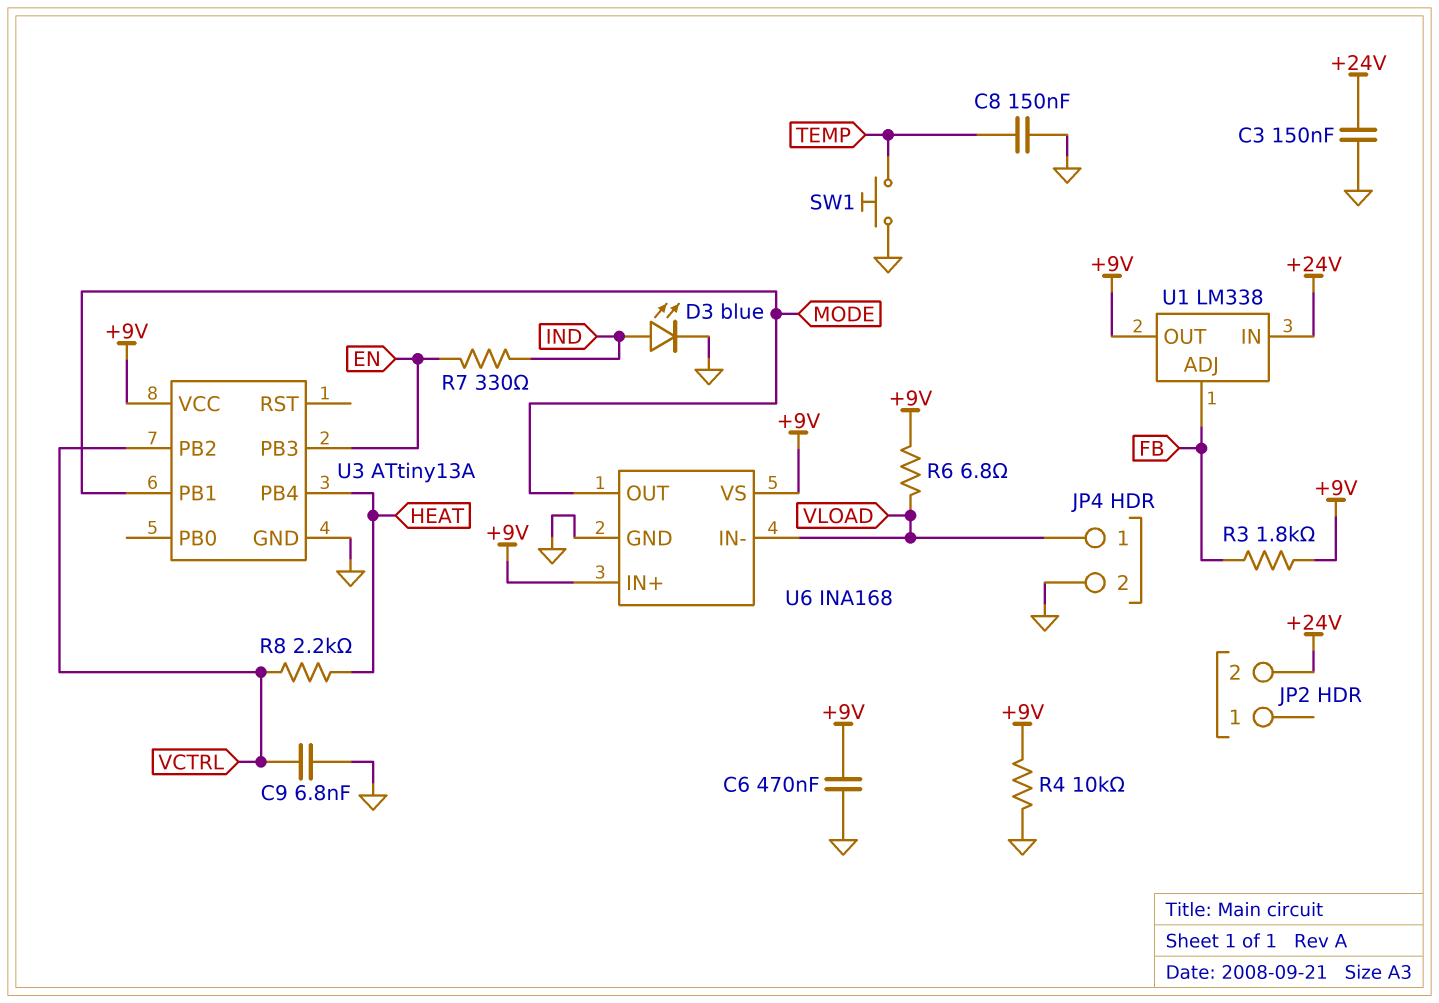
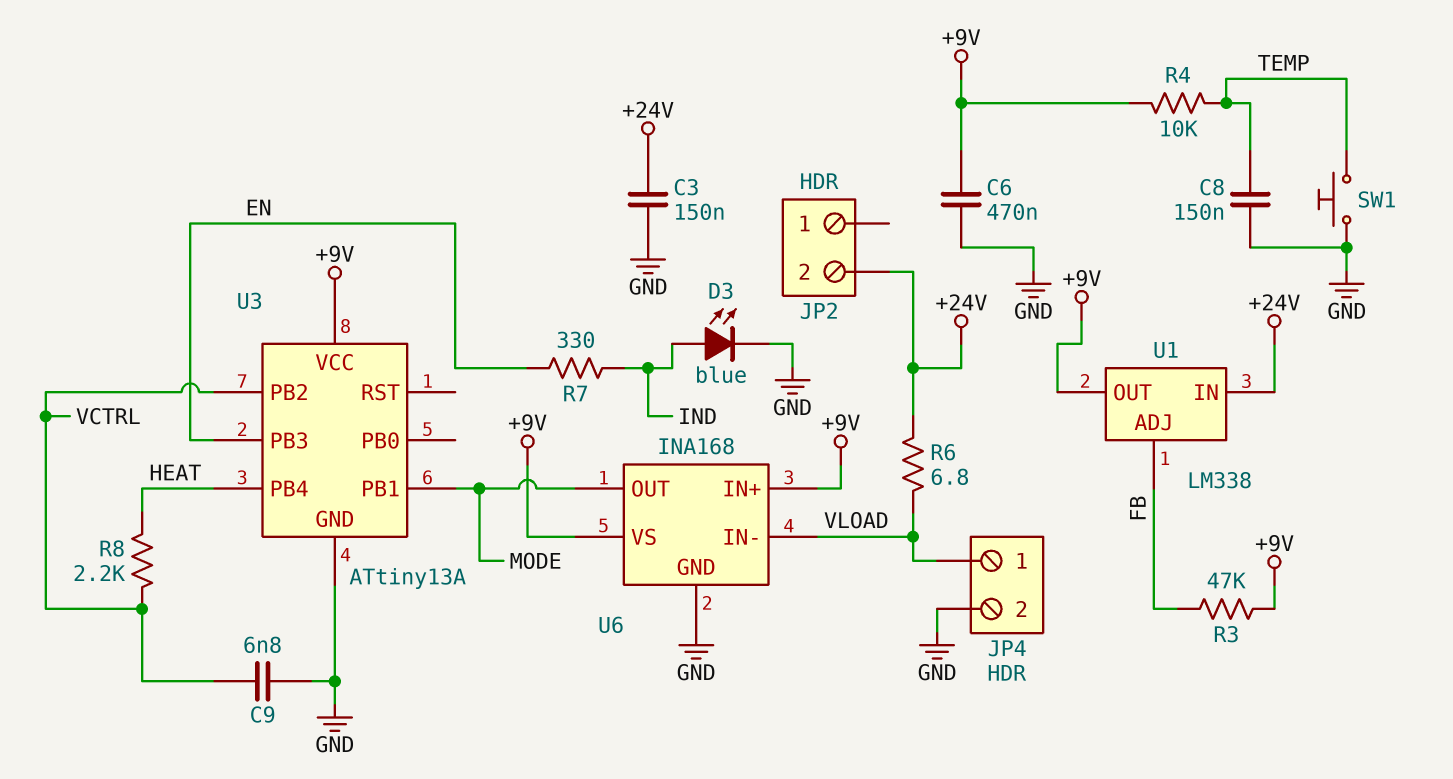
R3: 1.8k (+9V, FB) -> 47k (+9V, FB)
R4: 10k (+9V, GND) -> 10k (+9V, TEMP)
R6: 6.8 (+9V, VLOAD) -> 6.8 (+24V, VLOAD)

